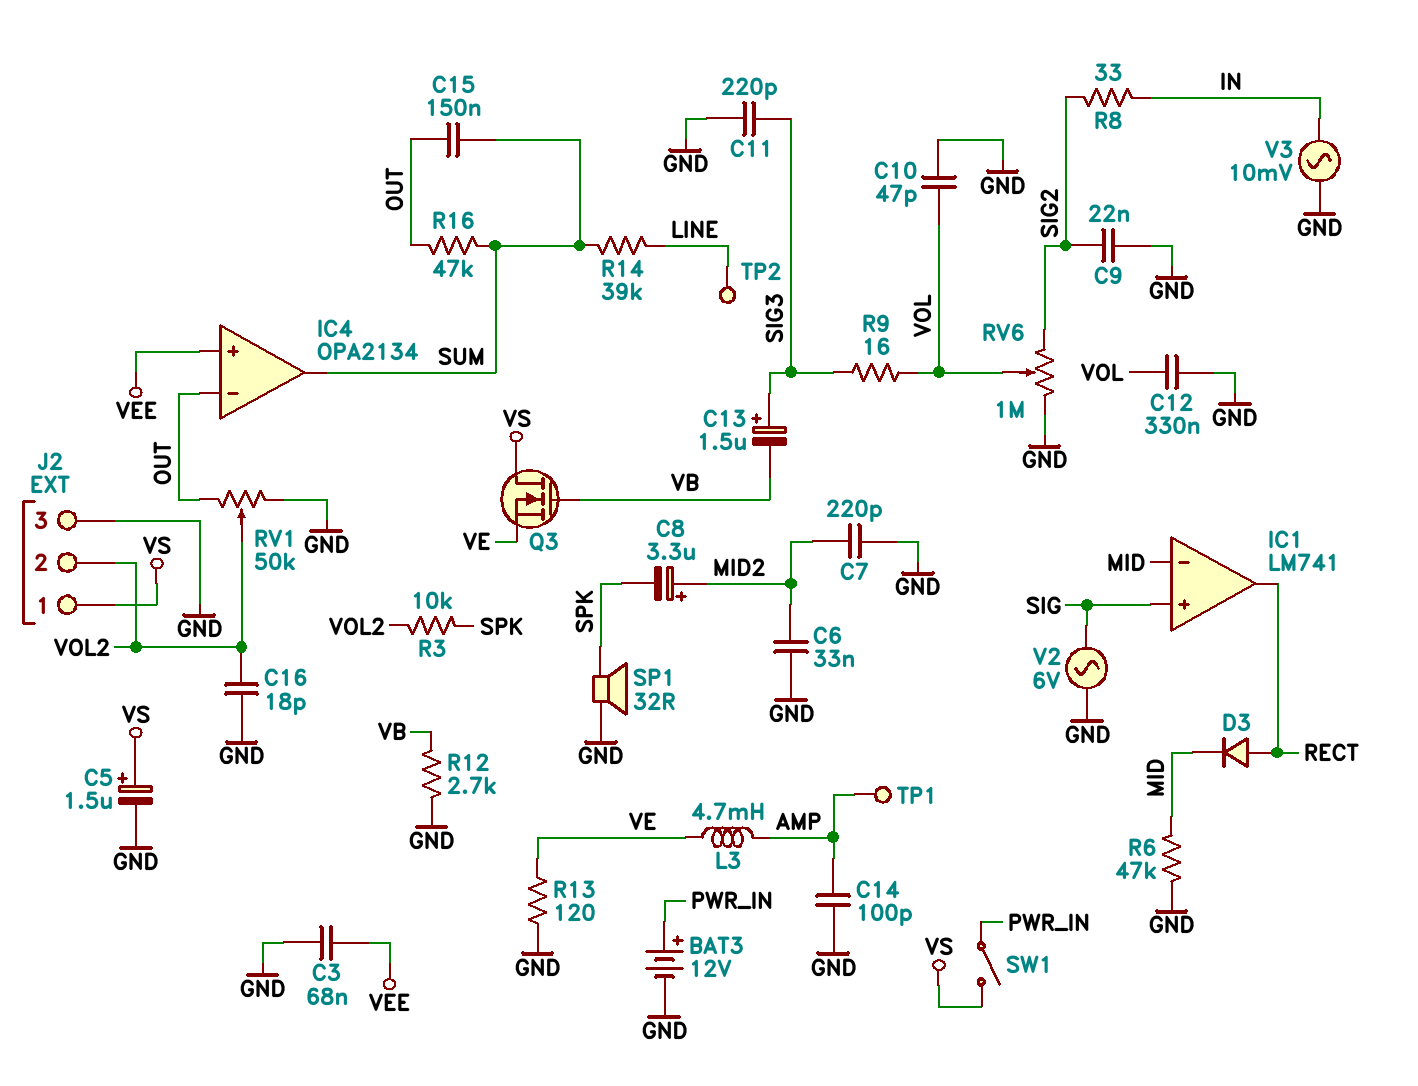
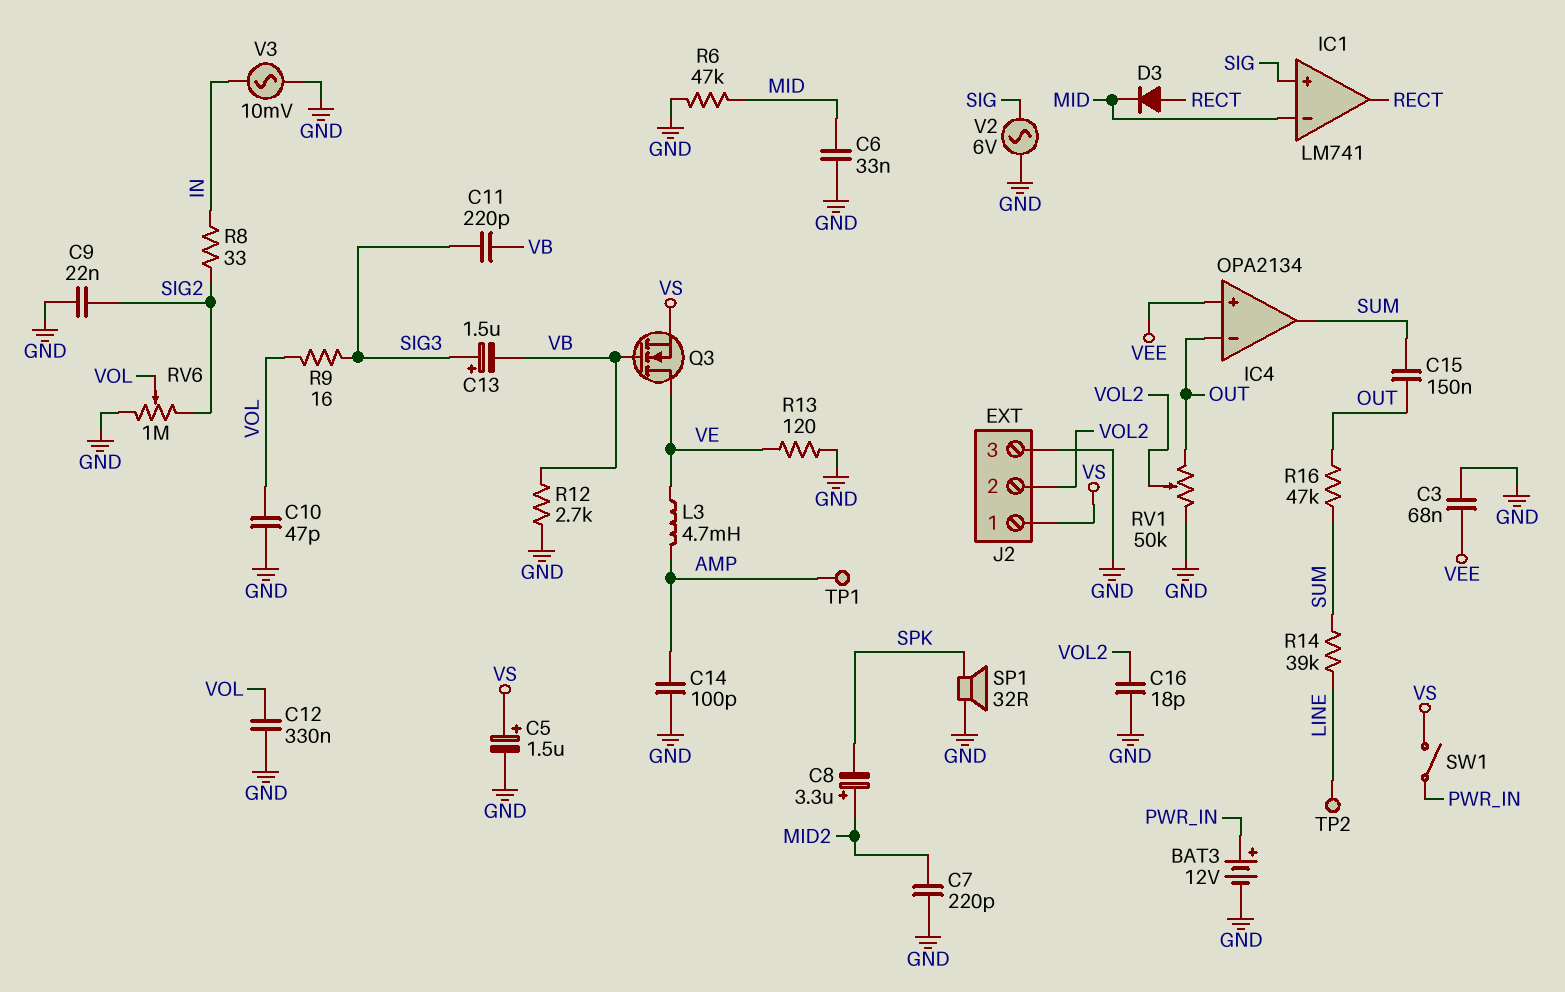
C6: 33nF (GND, MID2) -> 33nF (GND, MID)
C11: 220pF (GND, SIG3) -> 220pF (SIG3, VB)
Q3: NMOS (G VB, D VS, S VE) -> NMOS (G VB, D VE, S VS)
R3: 10k (SPK, VOL2) -> none

